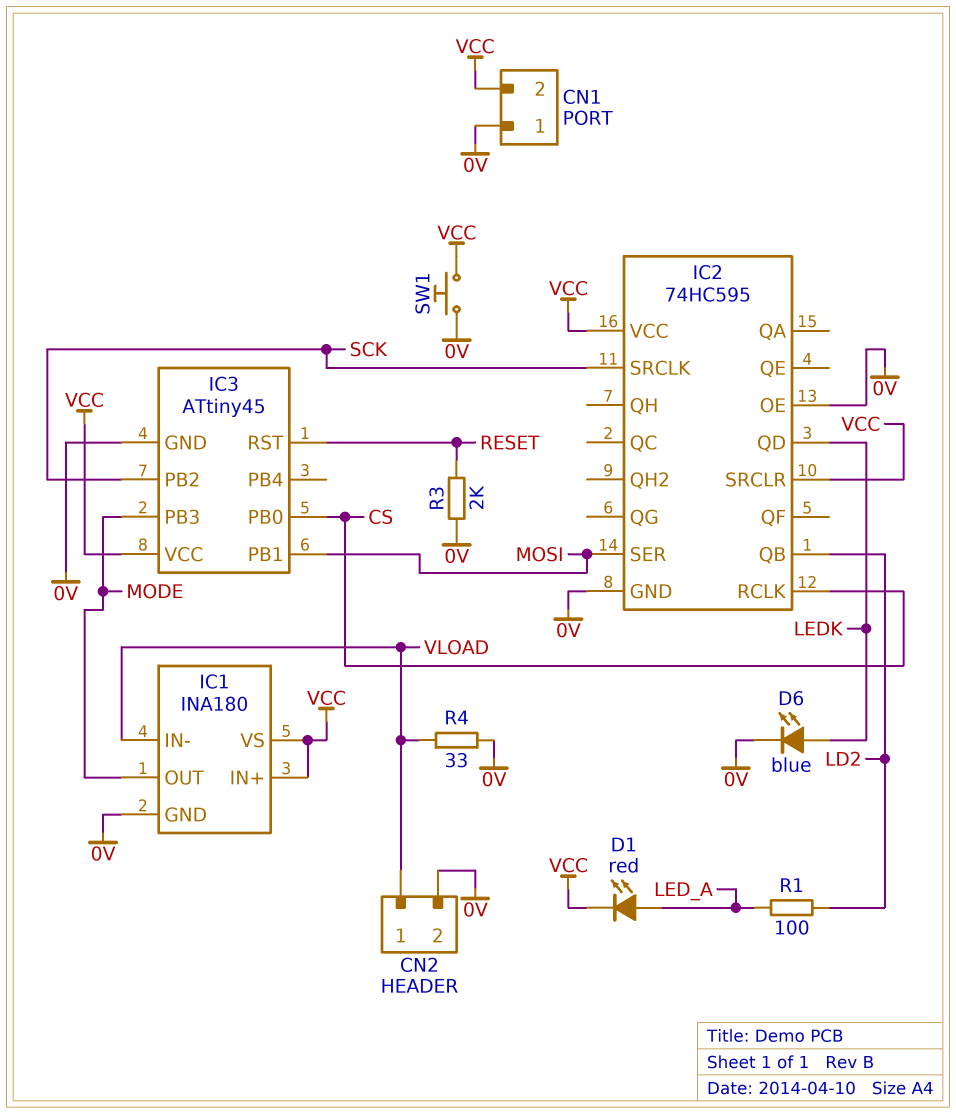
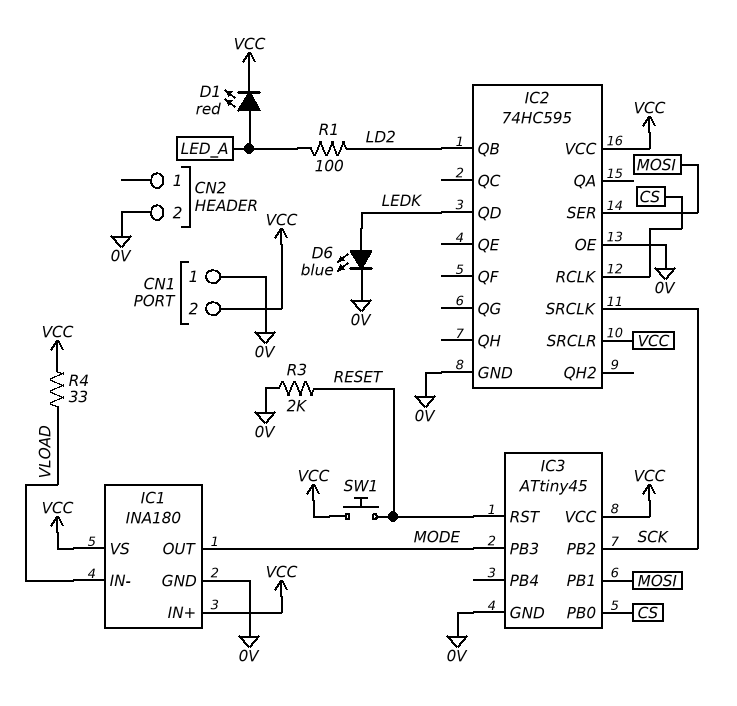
CN2 pin 1: VLOAD -> none
R4: 33 (0V, VLOAD) -> 33 (VCC, VLOAD)
SW1: button (0V, VCC) -> button (RESET, VCC)

